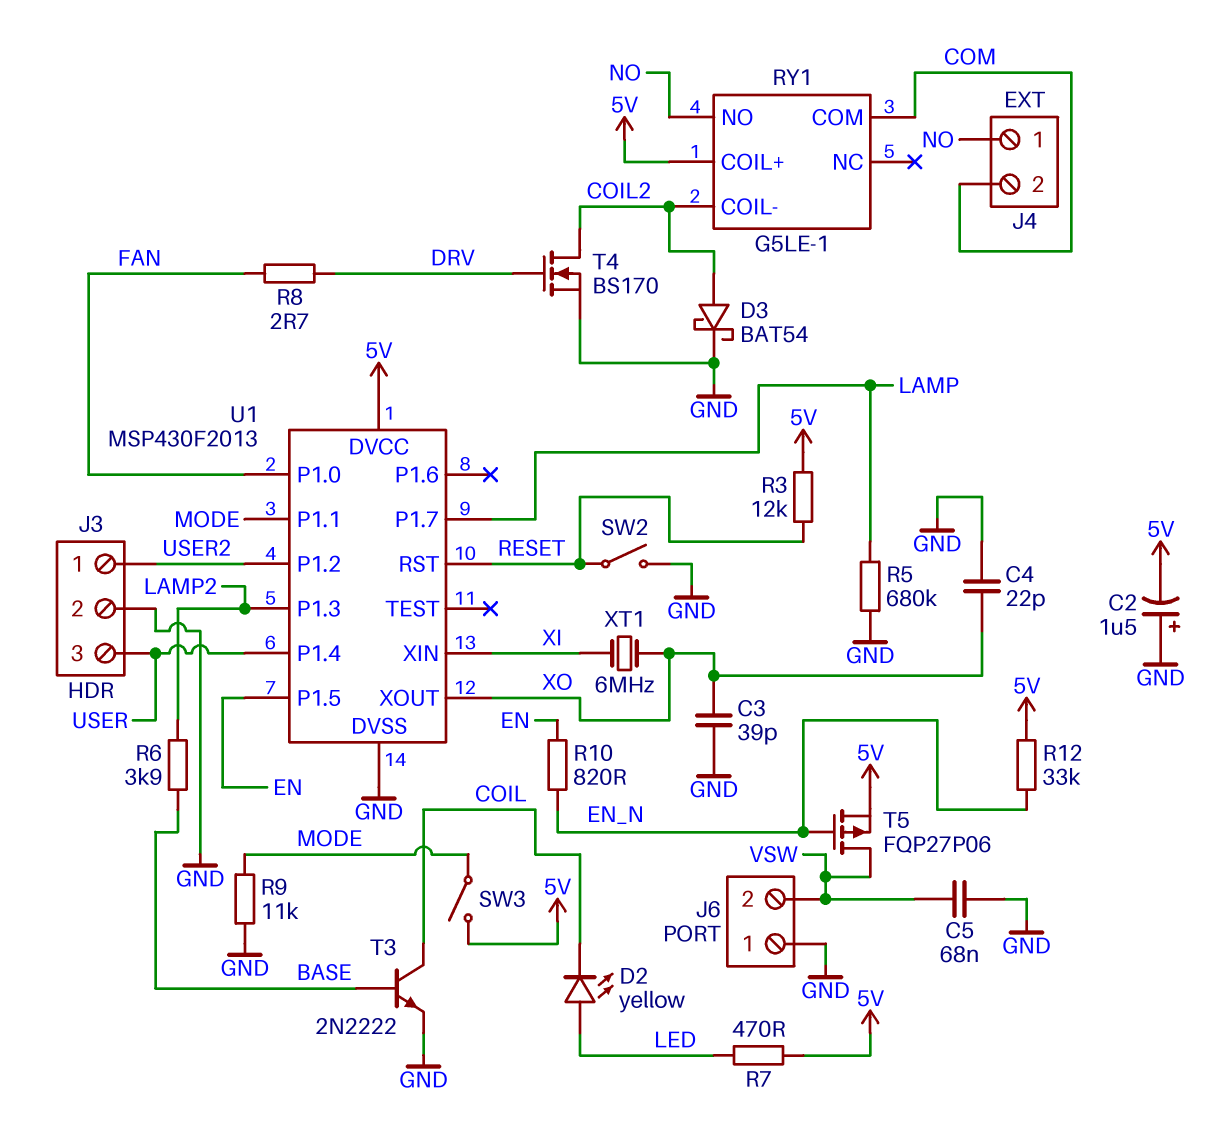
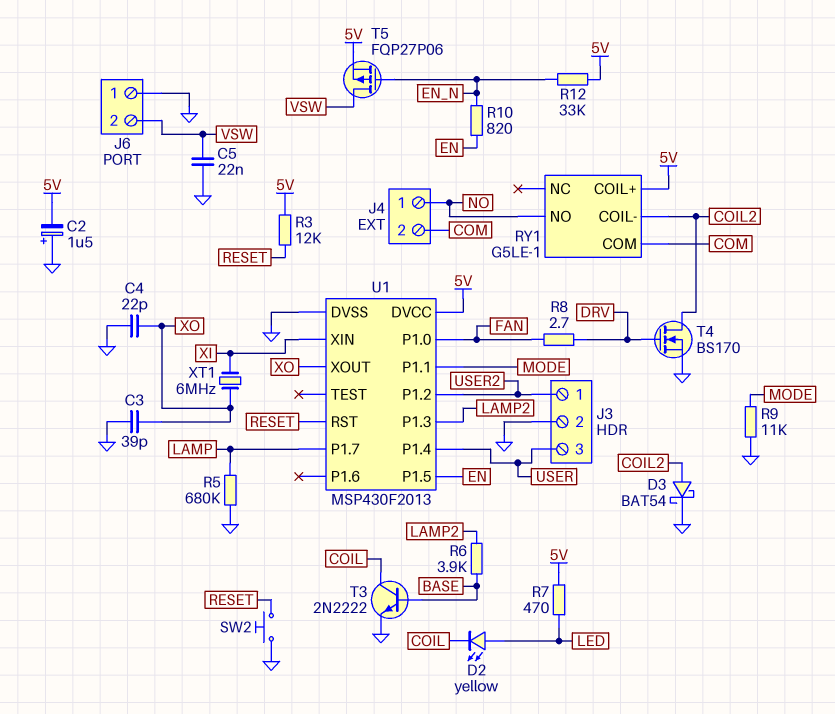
C5: 68nF (GND, VSW) -> 22nF (GND, VSW)
SW2: switch (GND, RESET) -> button (GND, RESET)
SW3: switch (5V, MODE) -> none

